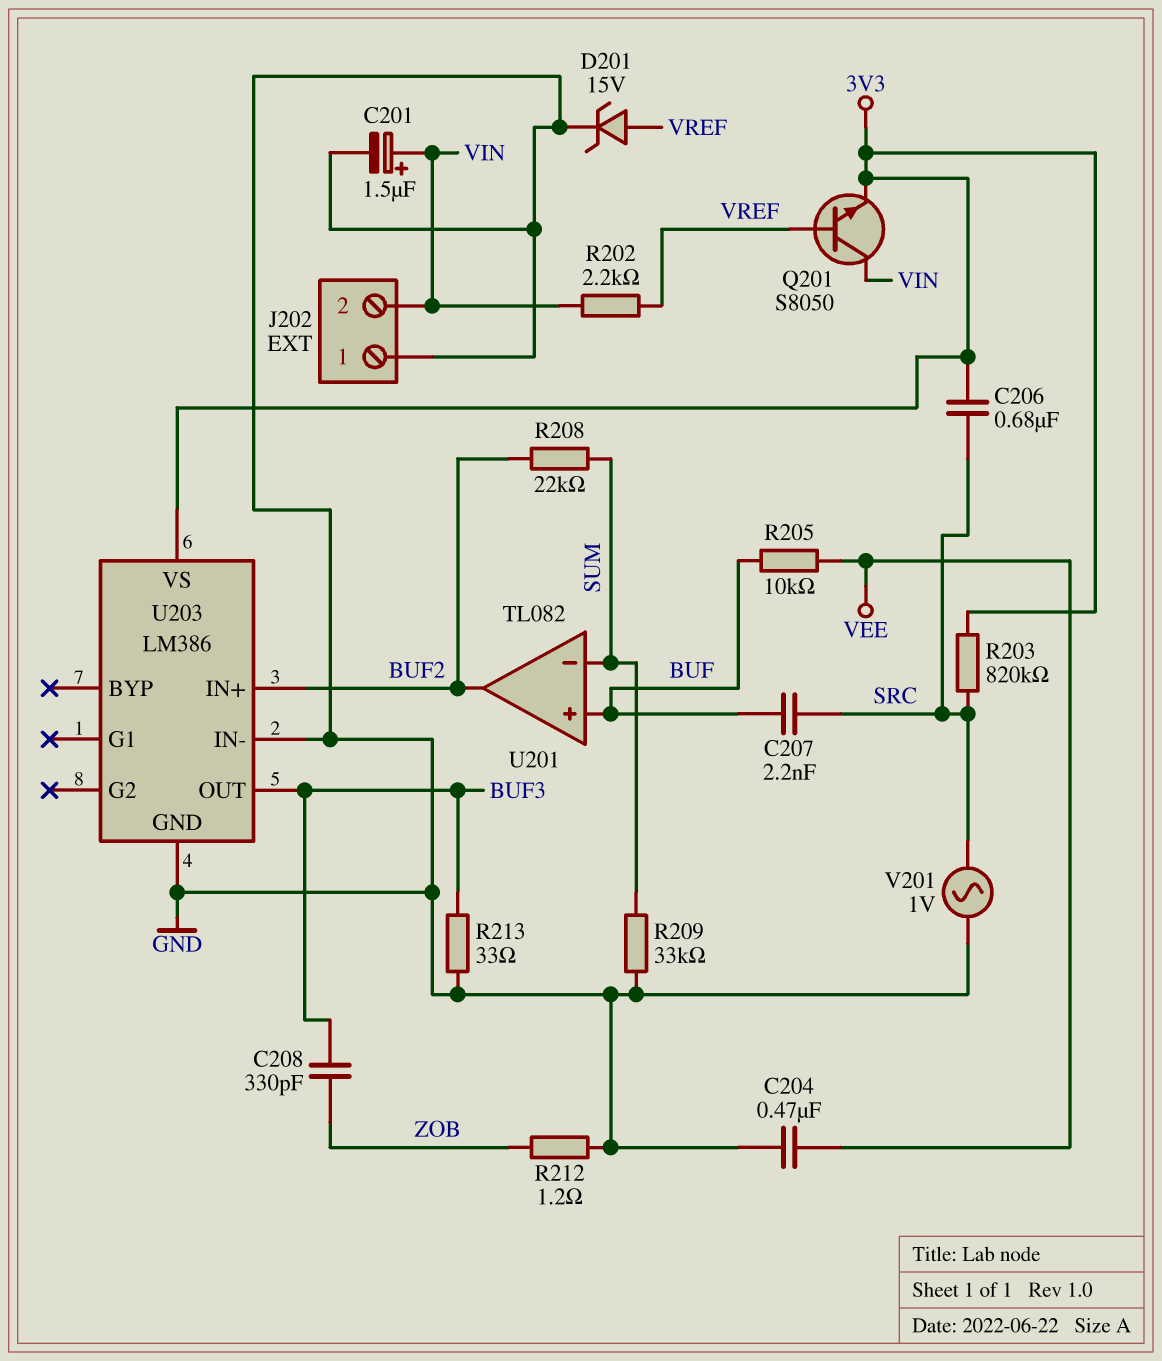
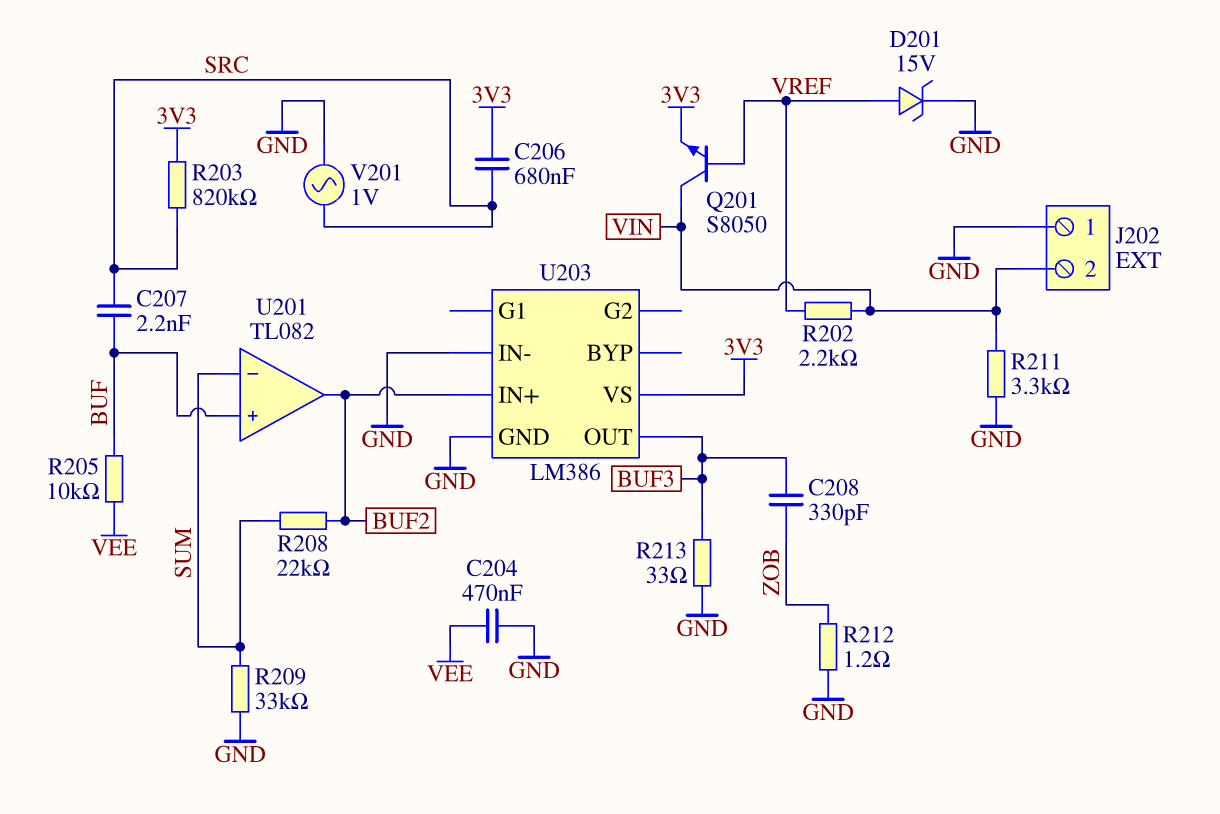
C201: 1.5uF (plus VIN, minus GND) -> none
R211: none -> 3.3k (GND, VIN)

